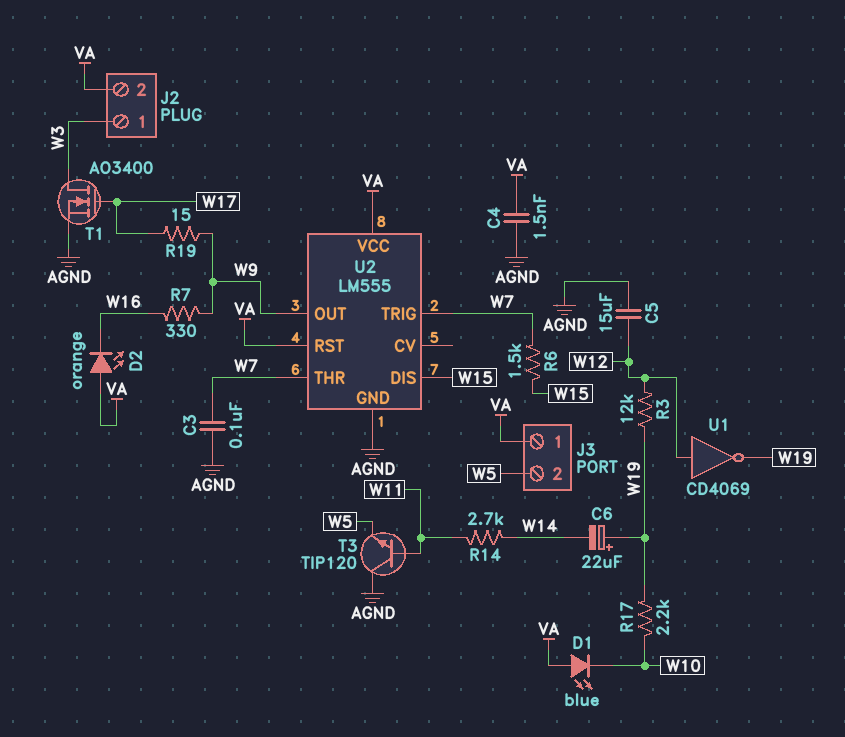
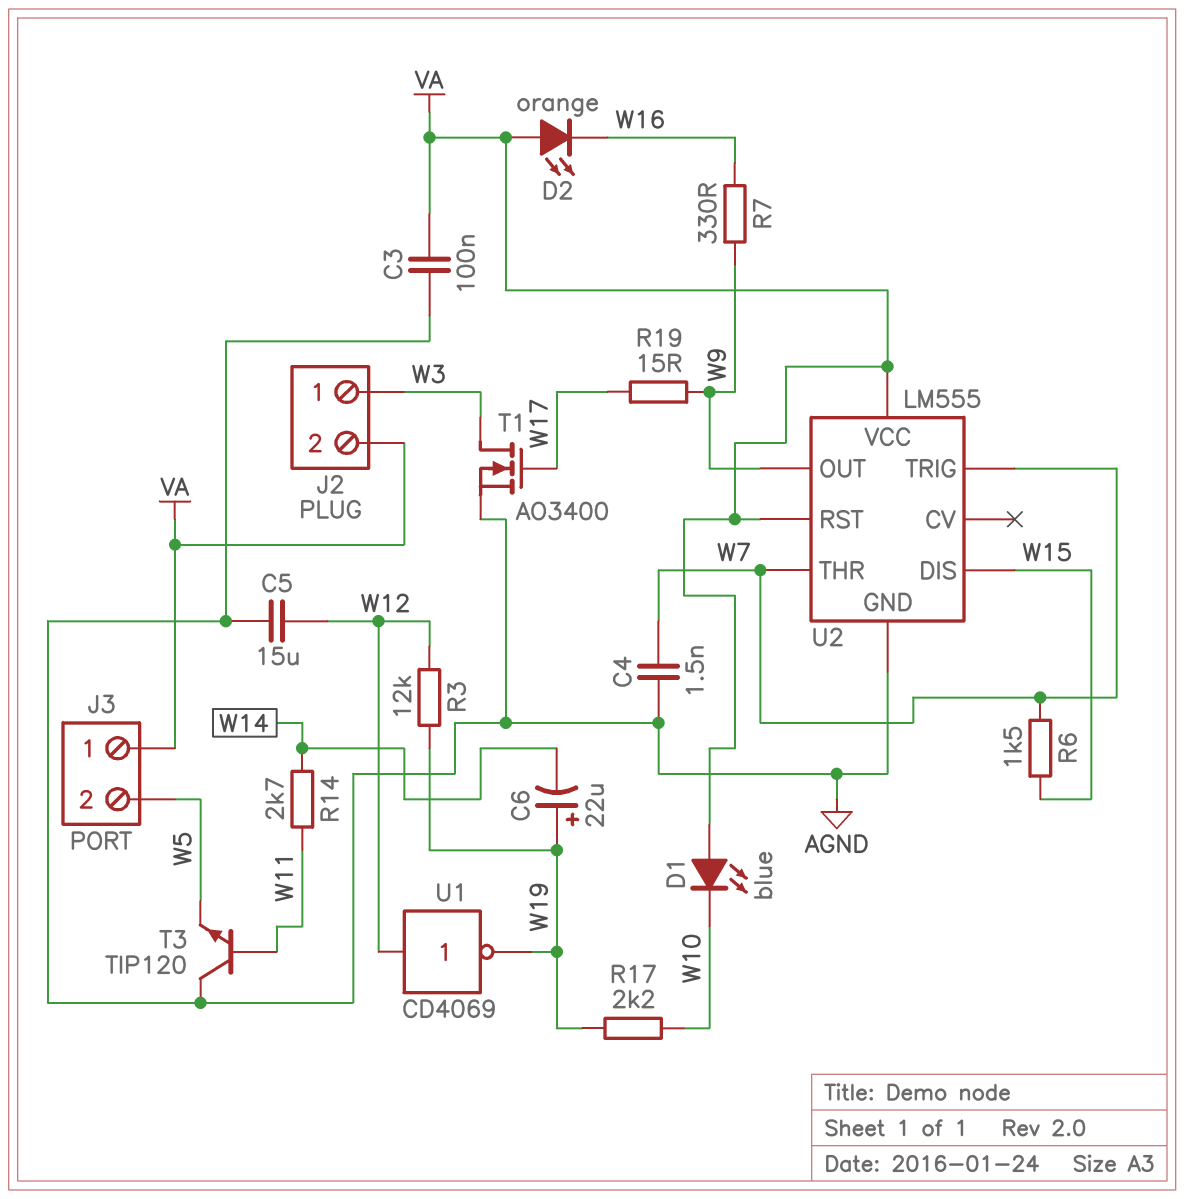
C3: 100nF (AGND, W7) -> 100nF (AGND, VA)
C4: 1.5nF (AGND, VA) -> 1.5nF (AGND, W7)

